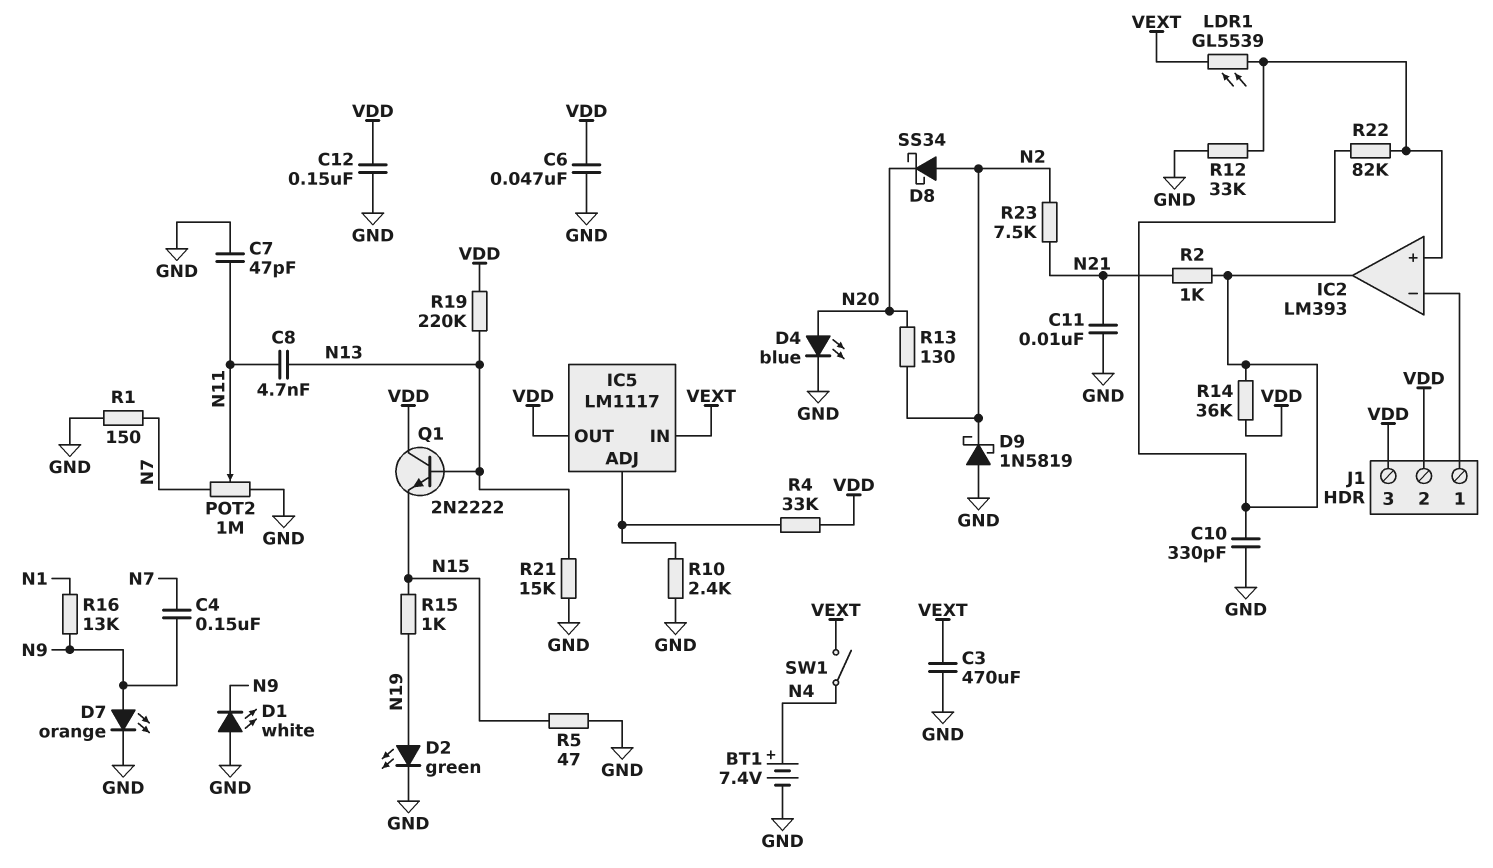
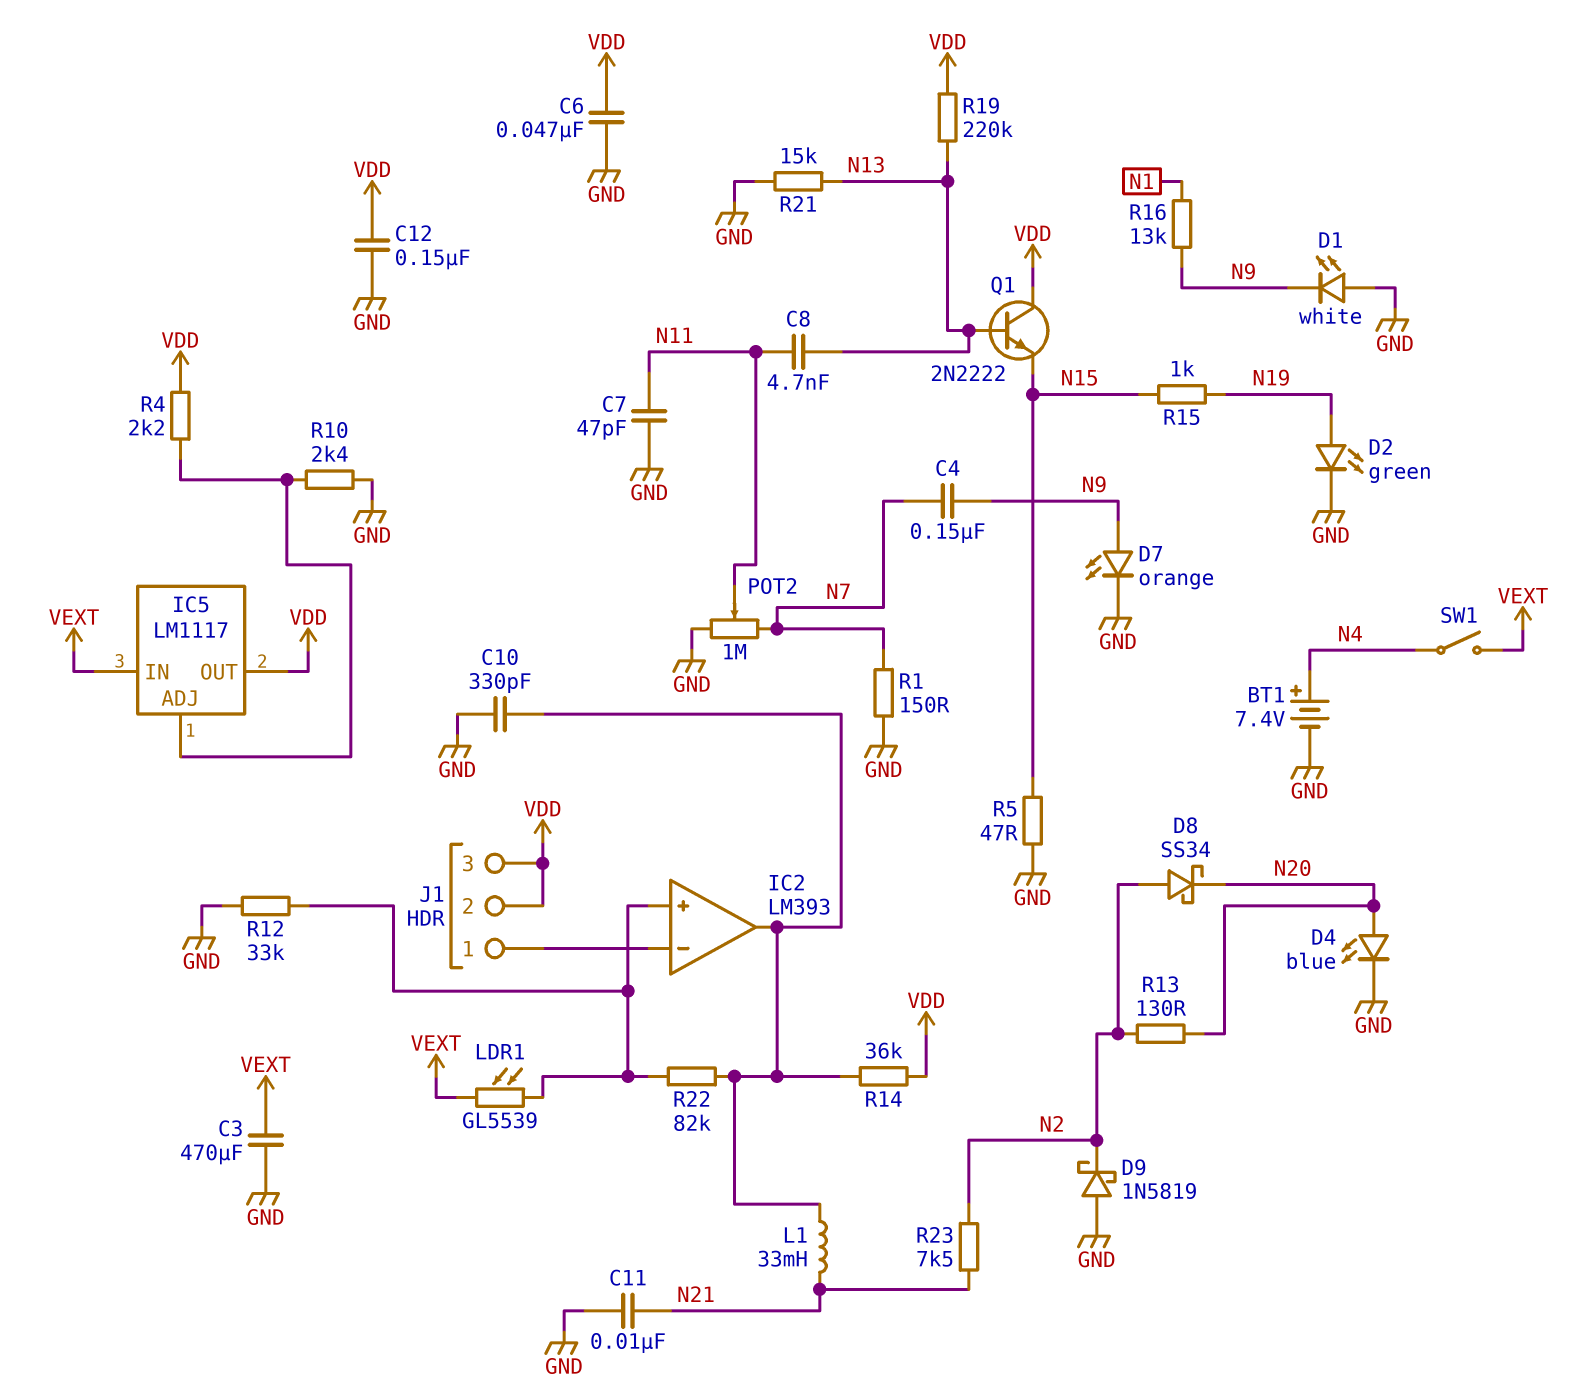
L1: none -> 33mH (IC2/out, N21)
R2: 1k (IC2/out, N21) -> none
R4: 33k (IC5/ADJ, VDD) -> 2.2k (IC5/ADJ, VDD)

